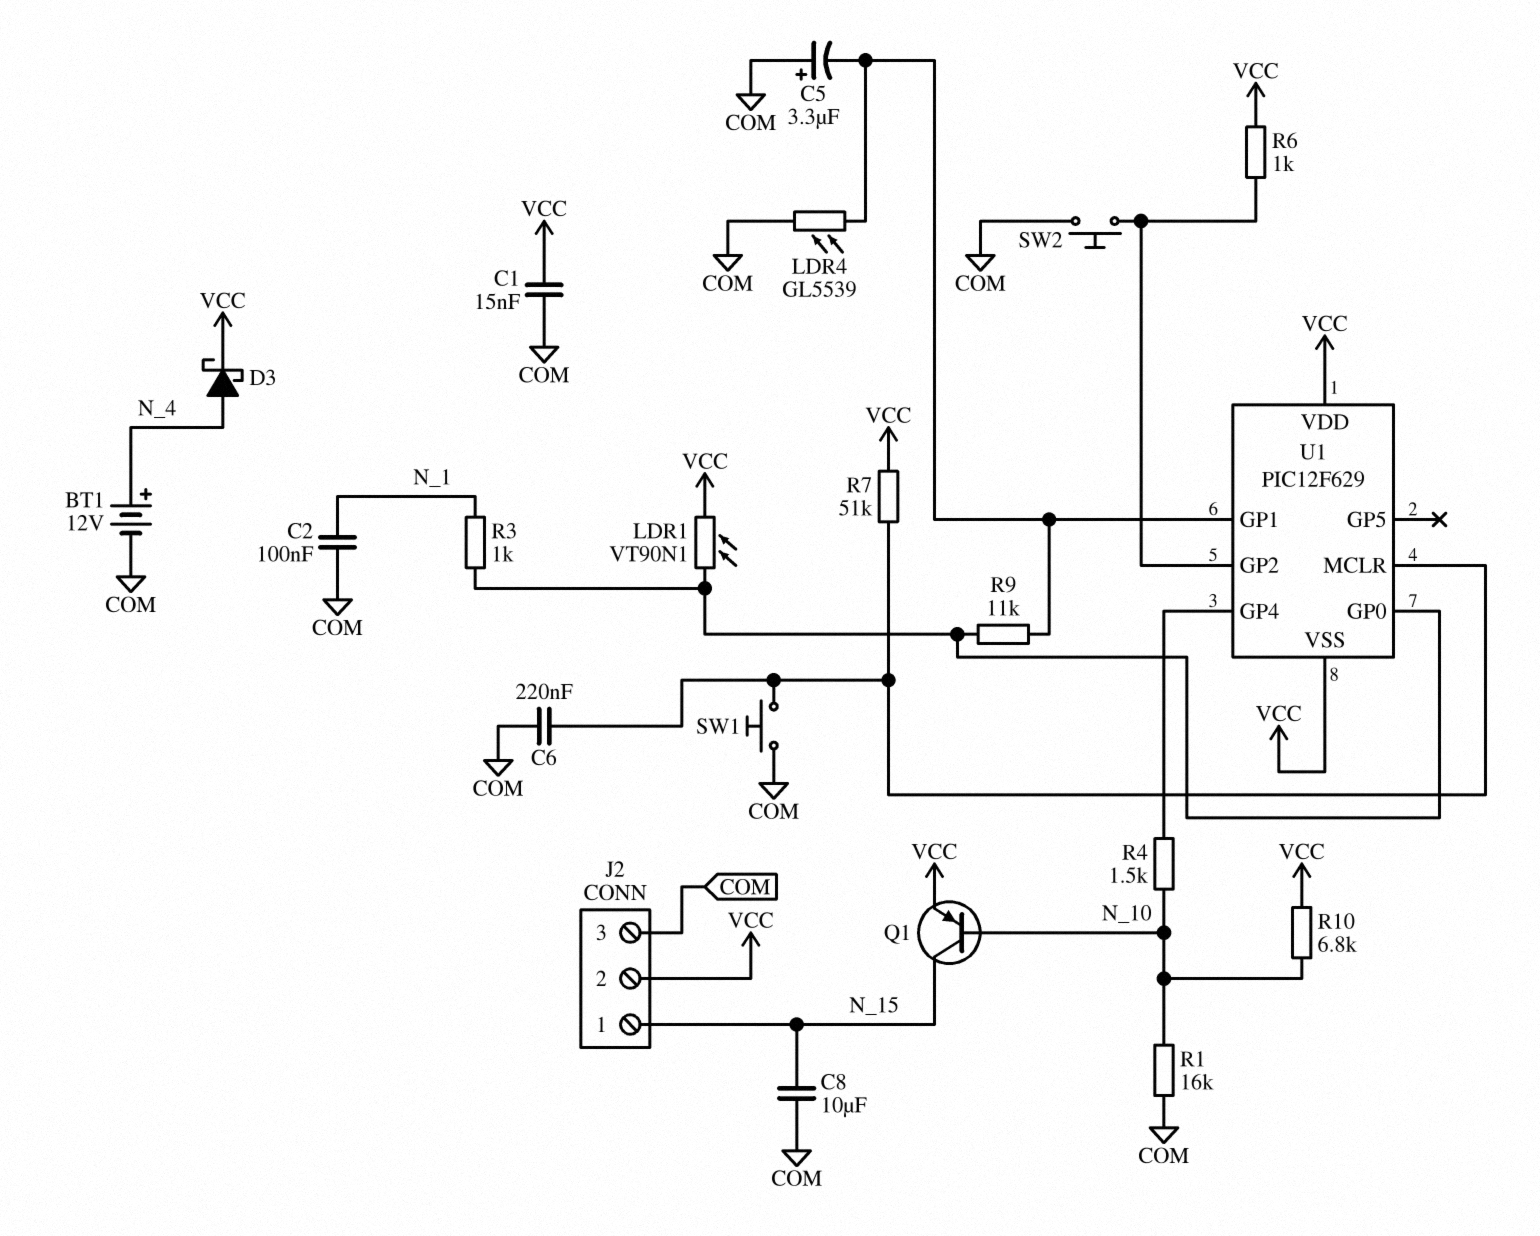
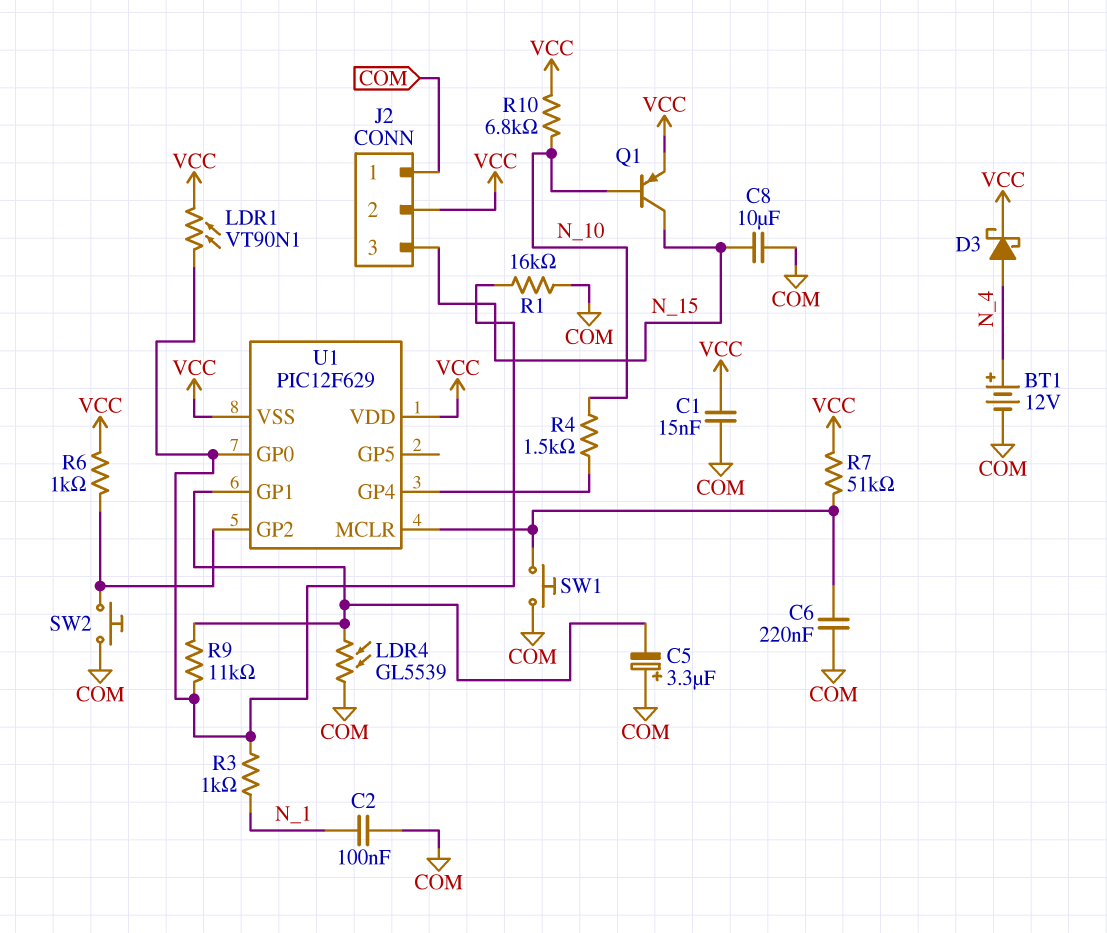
J2 pin 1: N_15 -> COM
J2 pin 3: COM -> N_15
R1: 16k (COM, N_10) -> 16k (COM, U1/GP0)

